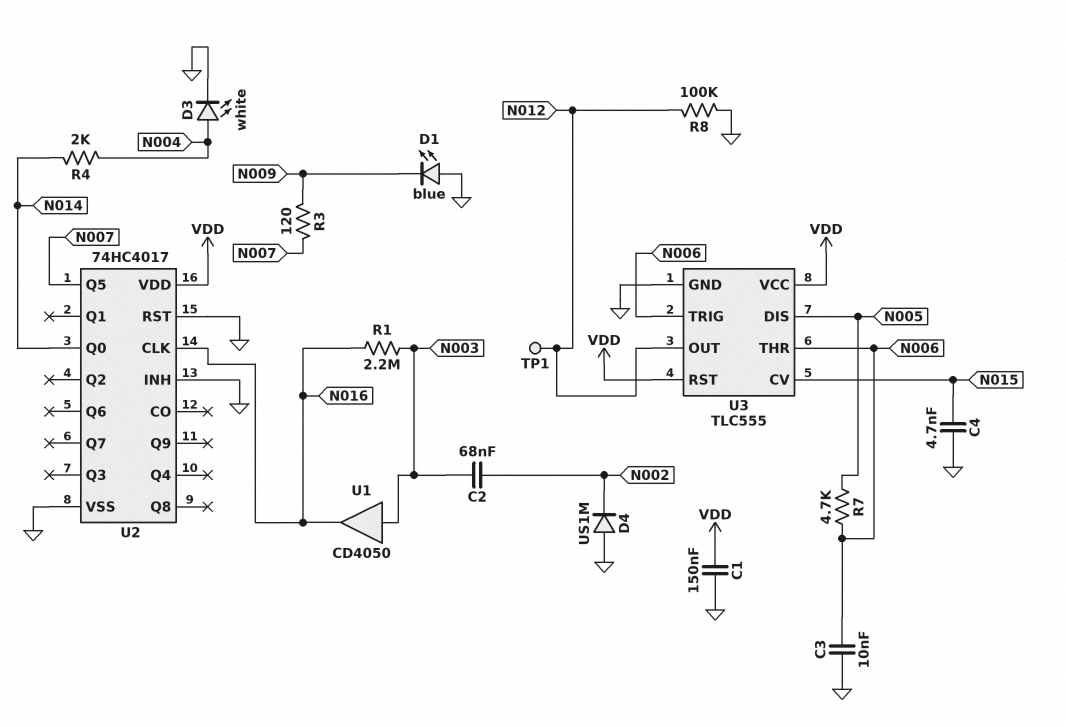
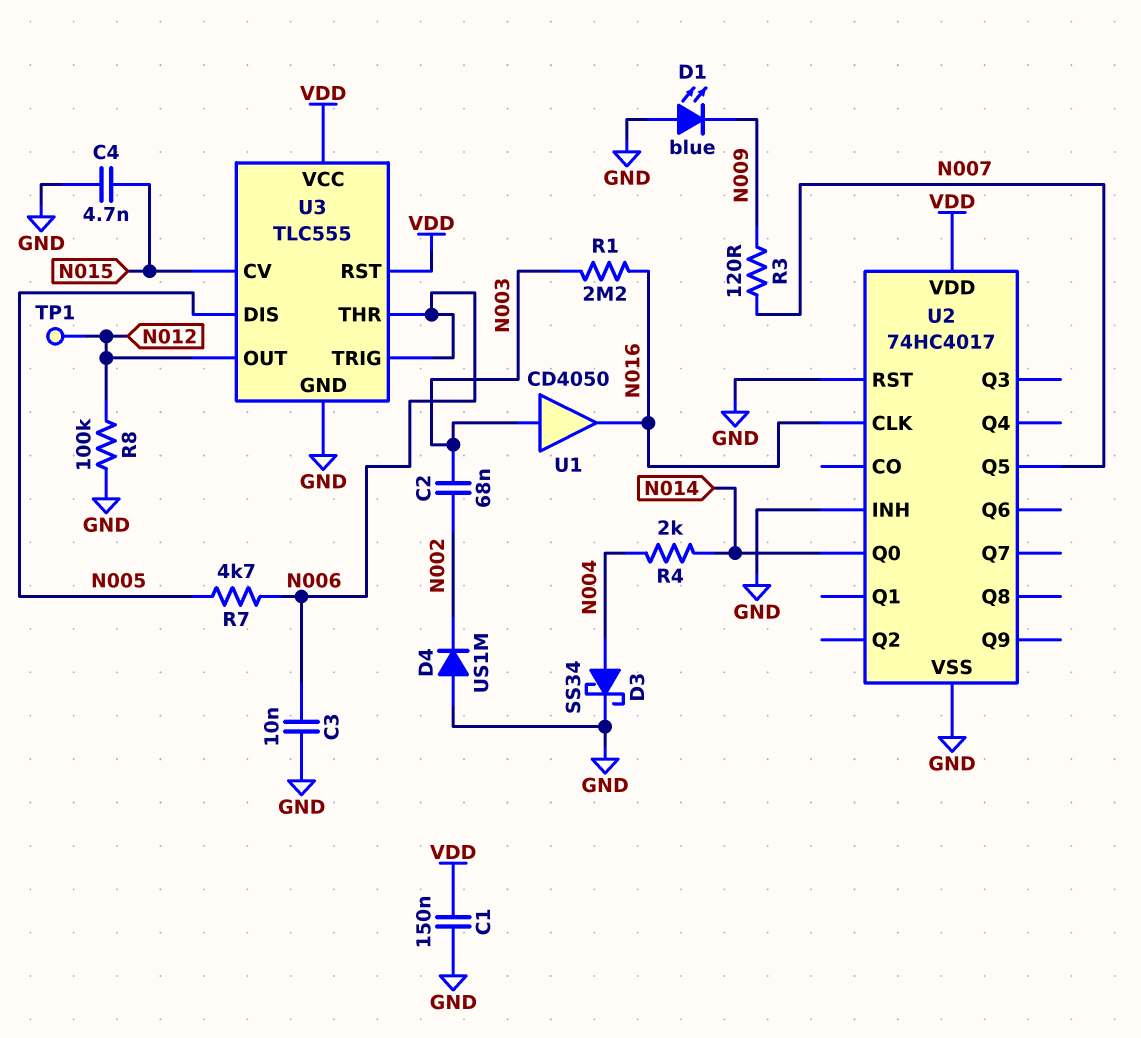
D3: LED white (A N004, K GND) -> schottky SS34 (A N004, K GND)

